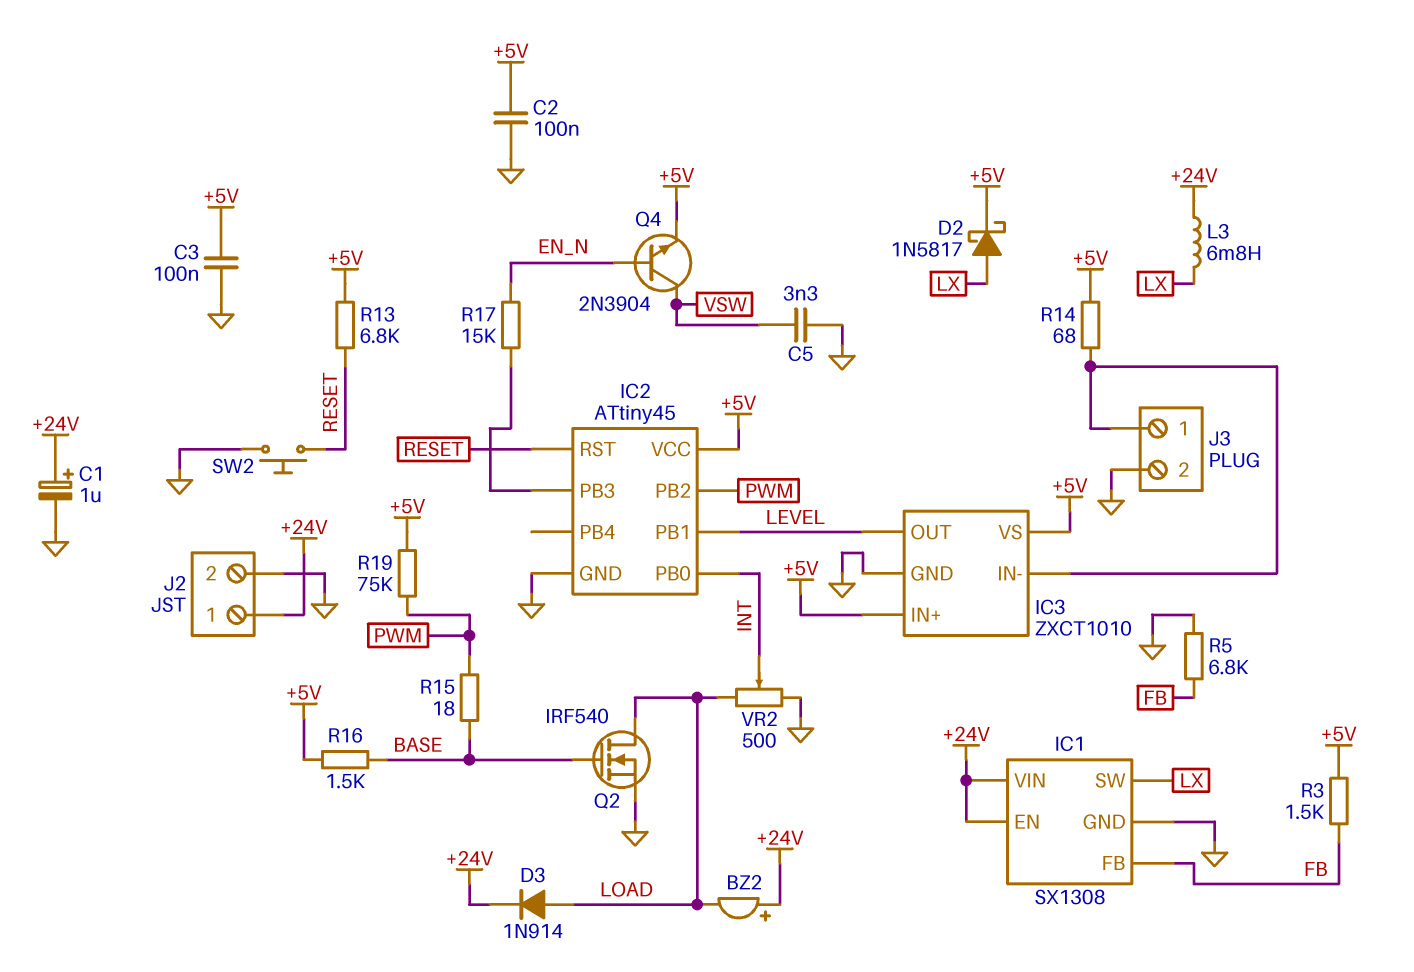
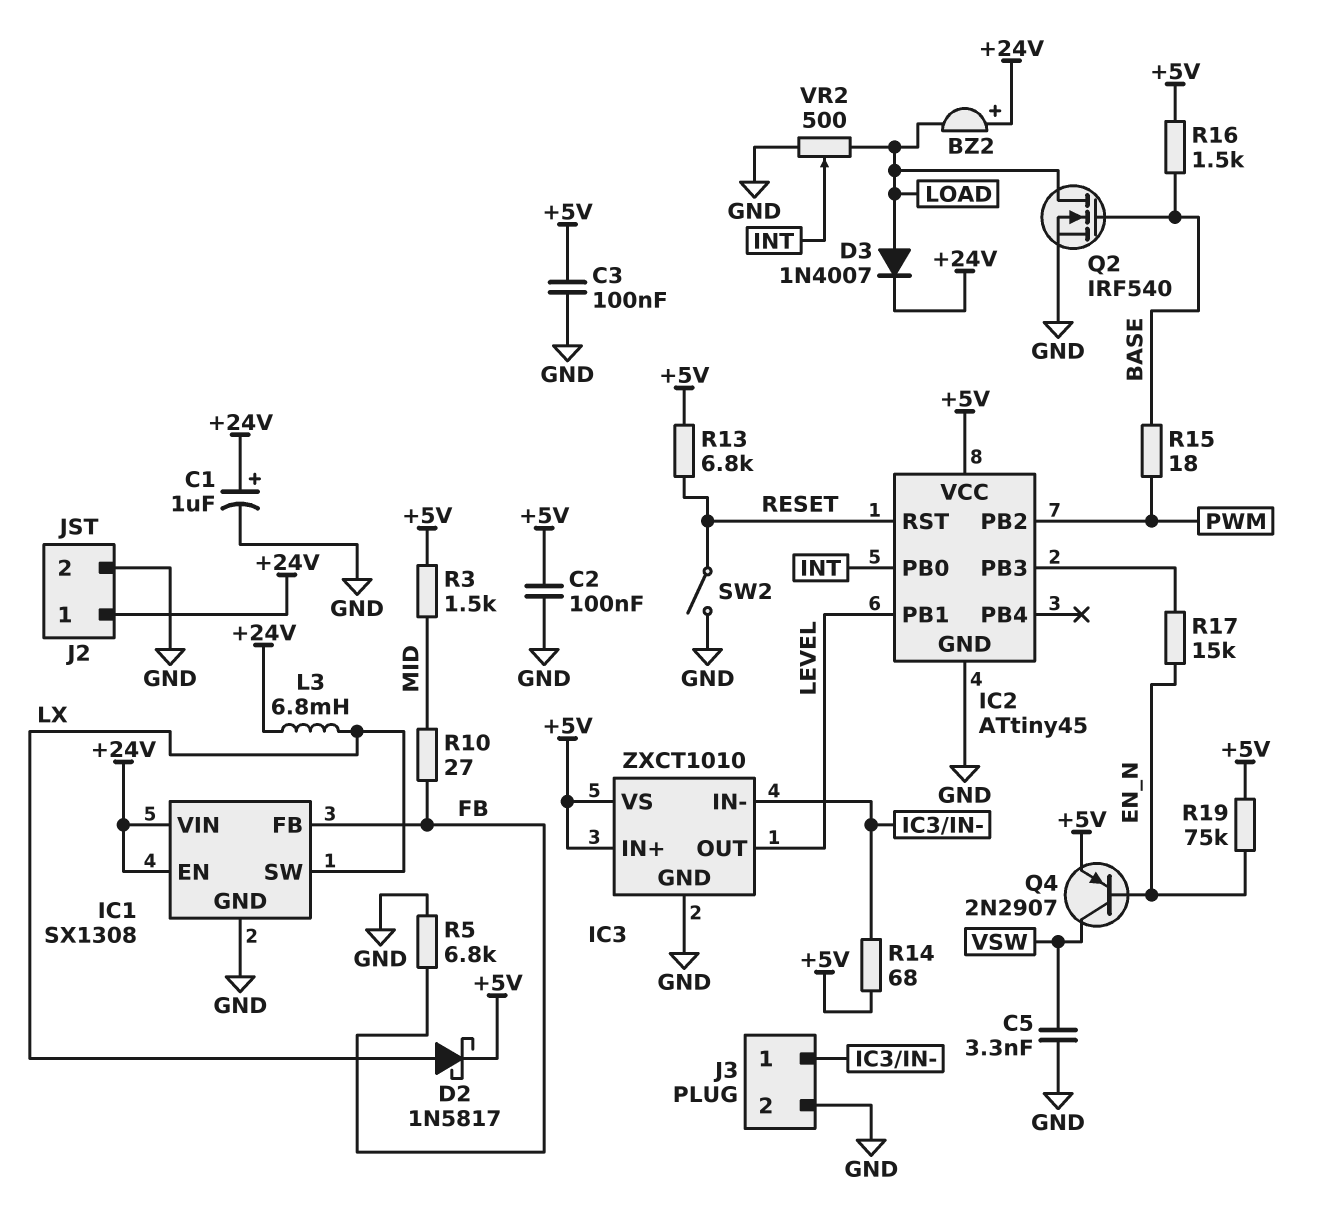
D3: diode 1N914 (A LOAD, K +24V) -> diode 1N4007 (A LOAD, K +24V)
Q4: NPN 2N3904 (B EN_N, C VSW, E +5V) -> PNP 2N2907 (B EN_N, C VSW, E +5V)
R3: 1.5k (+5V, FB) -> 1.5k (+5V, MID)
R10: none -> 27 (FB, MID)
R19: 75k (+5V, PWM) -> 75k (+5V, EN_N)
SW2: button (GND, RESET) -> switch (GND, RESET)

